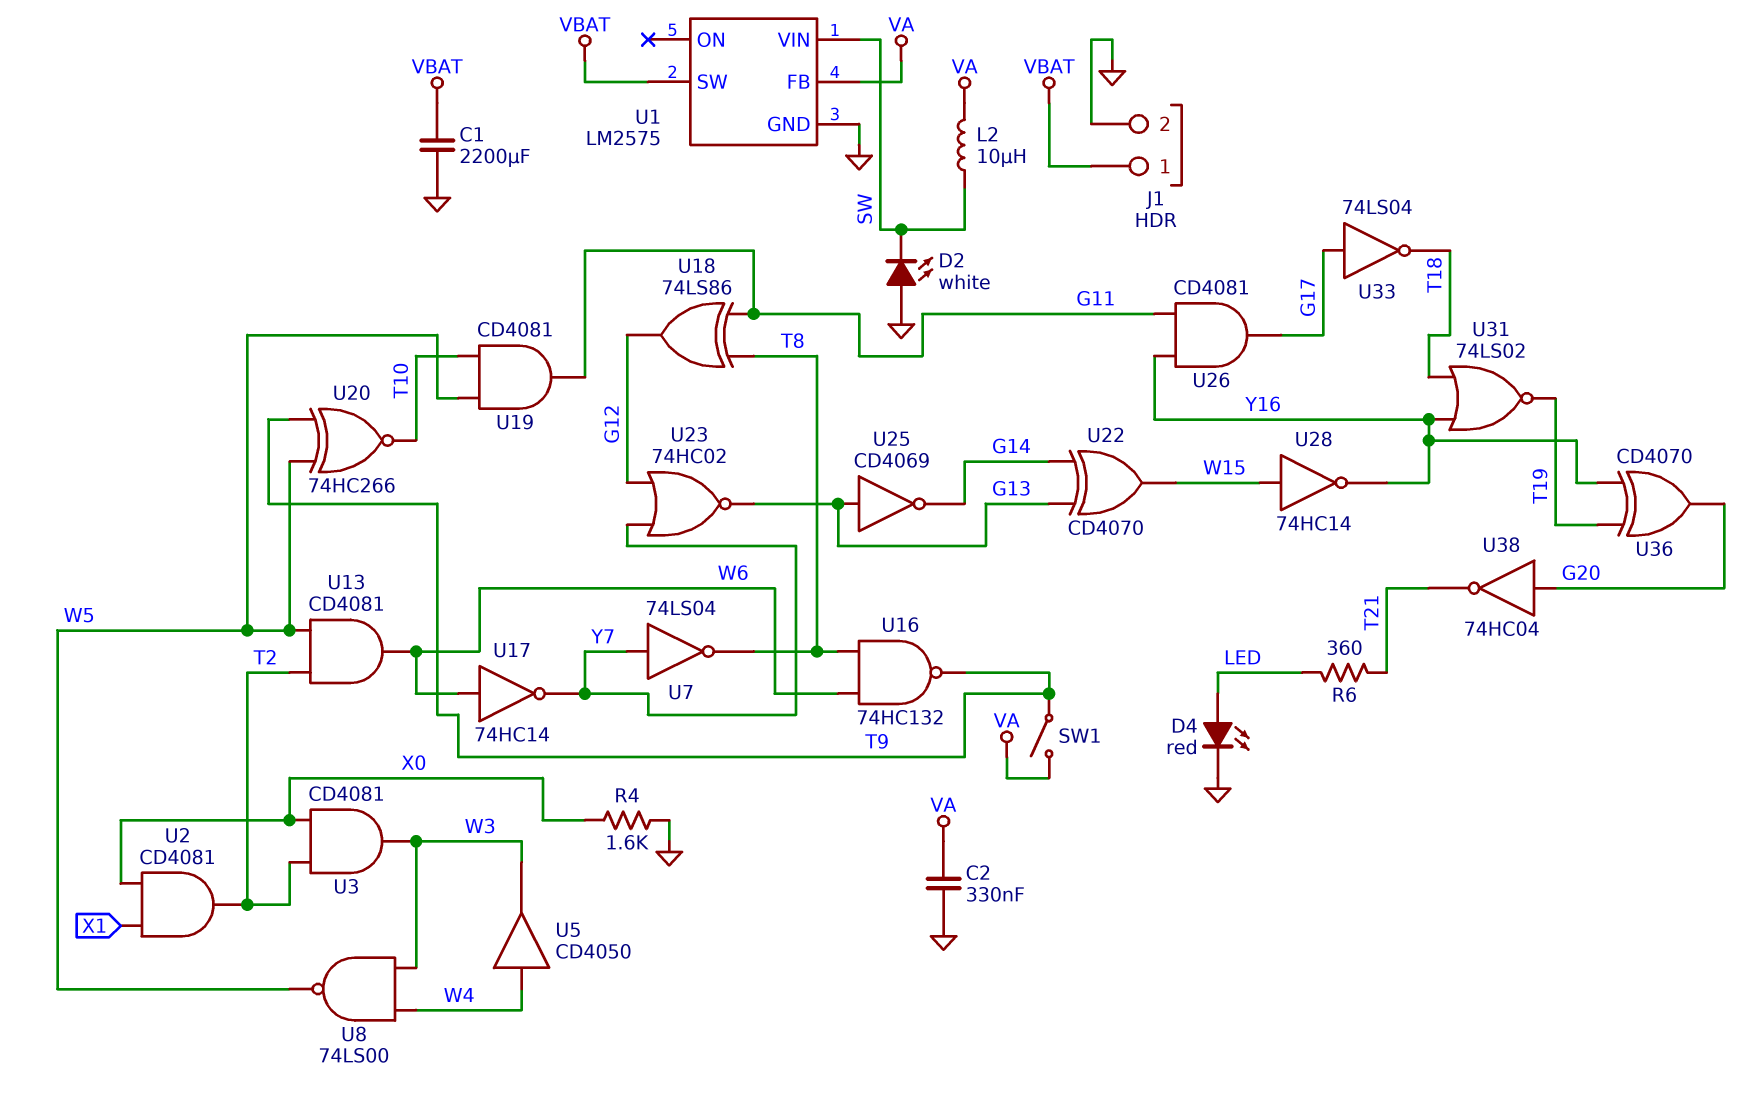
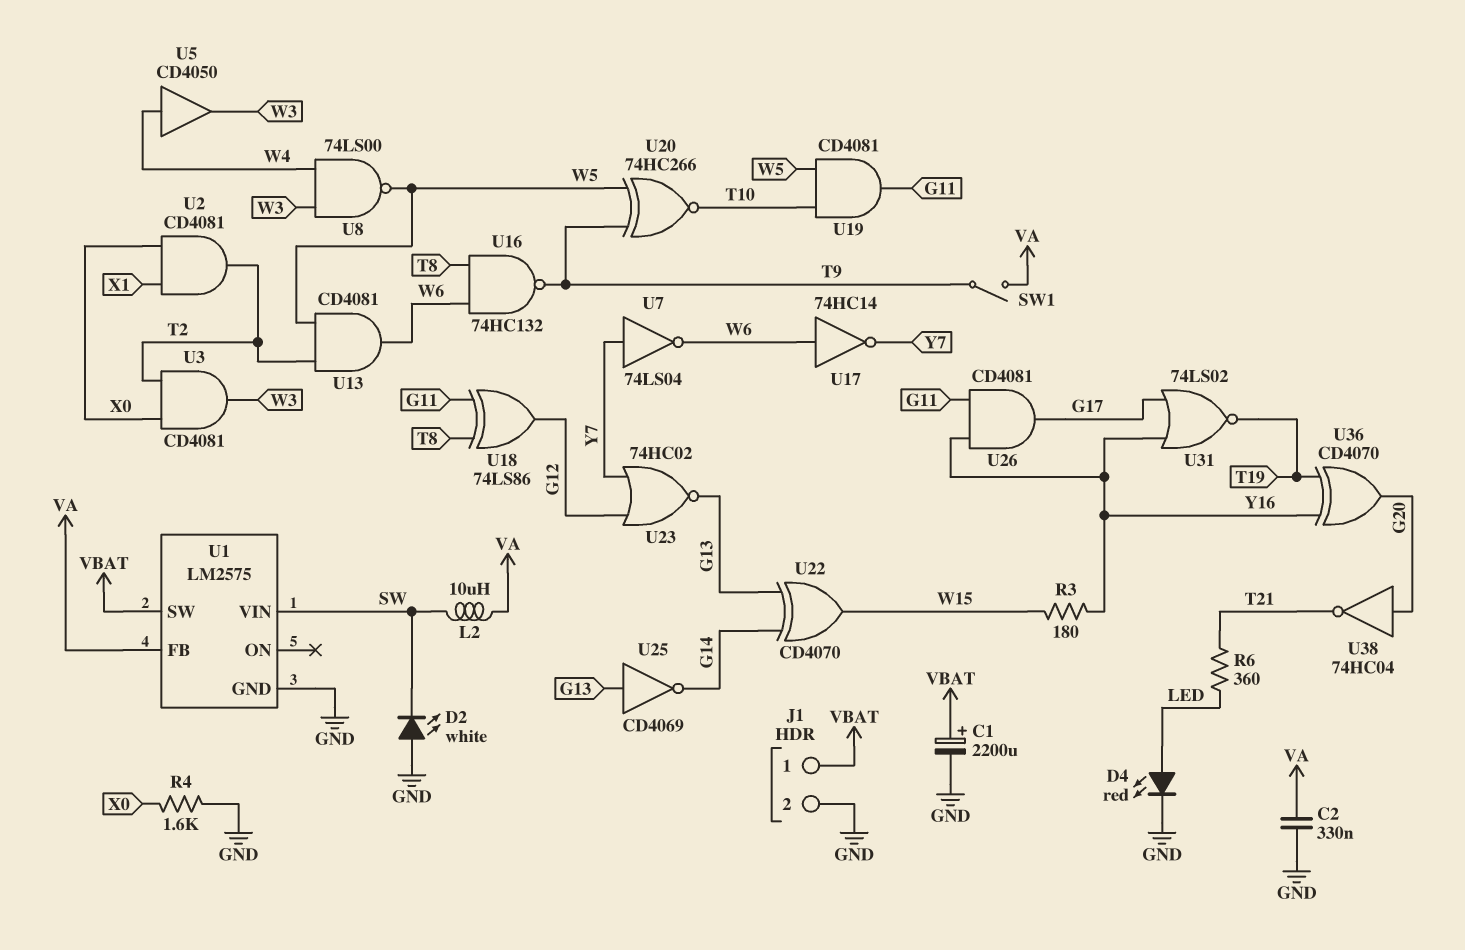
C1: 2200uF (GND, VBAT) -> 2200uF (plus VBAT, minus GND)
R3: none -> 180 (W15, Y16)
U7: NOT 74LS04 (in Y7, out T8) -> NOT 74LS04 (in Y7, out W6)
U28: NOT 74HC14 (in W15, out Y16) -> none
U31: NOR 74LS02 (in T18, in Y16, out T19) -> NOR 74LS02 (in G17, in Y16, out T19)
U33: NOT 74LS04 (in G17, out T18) -> none

